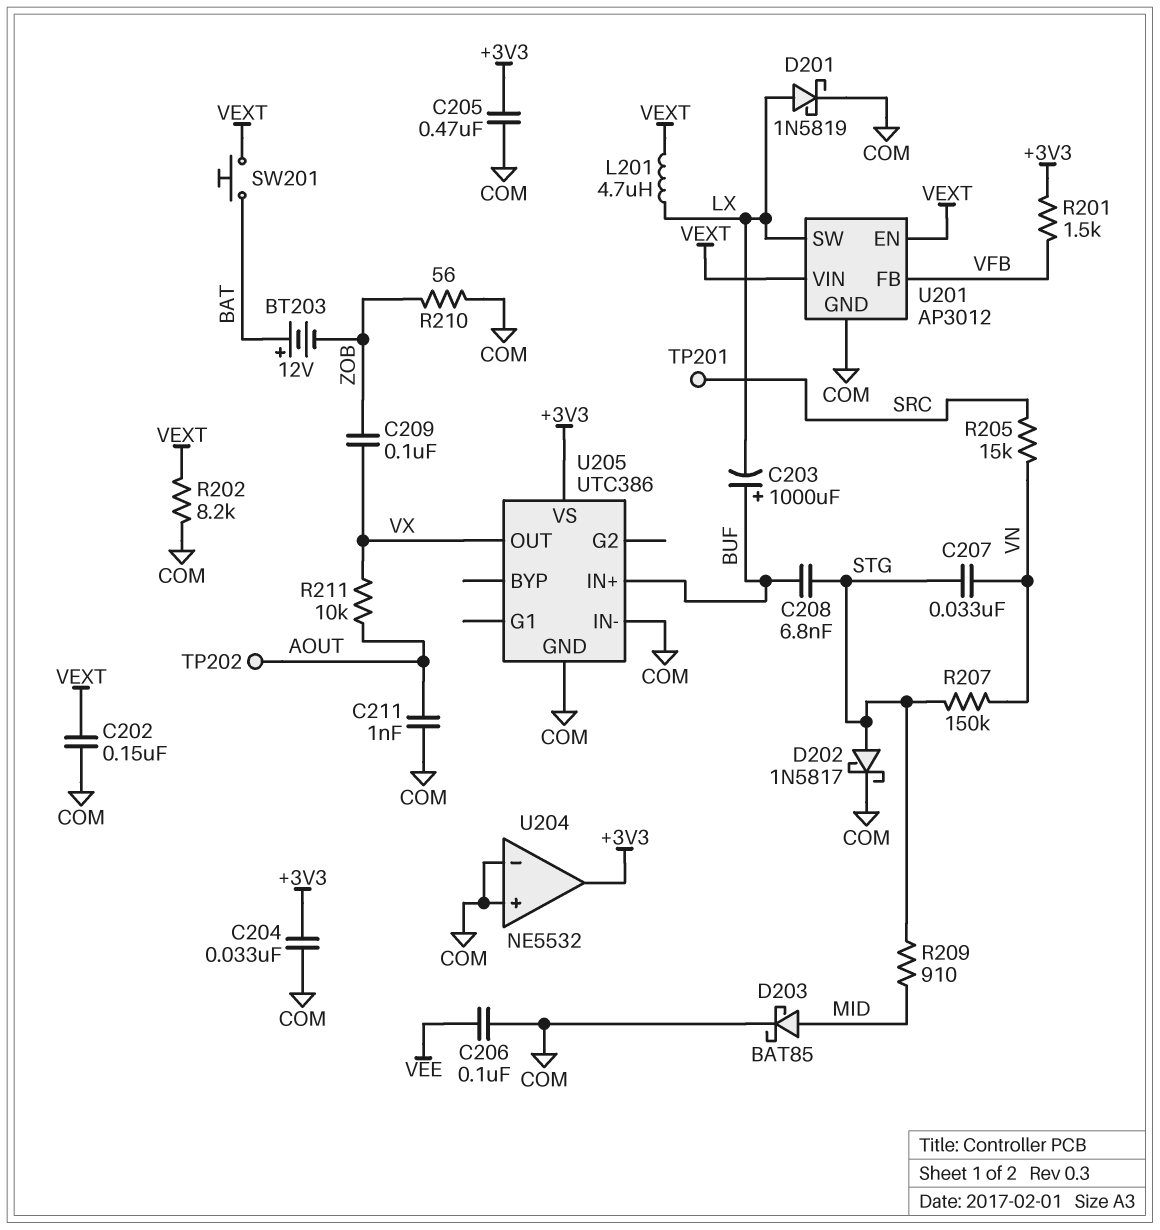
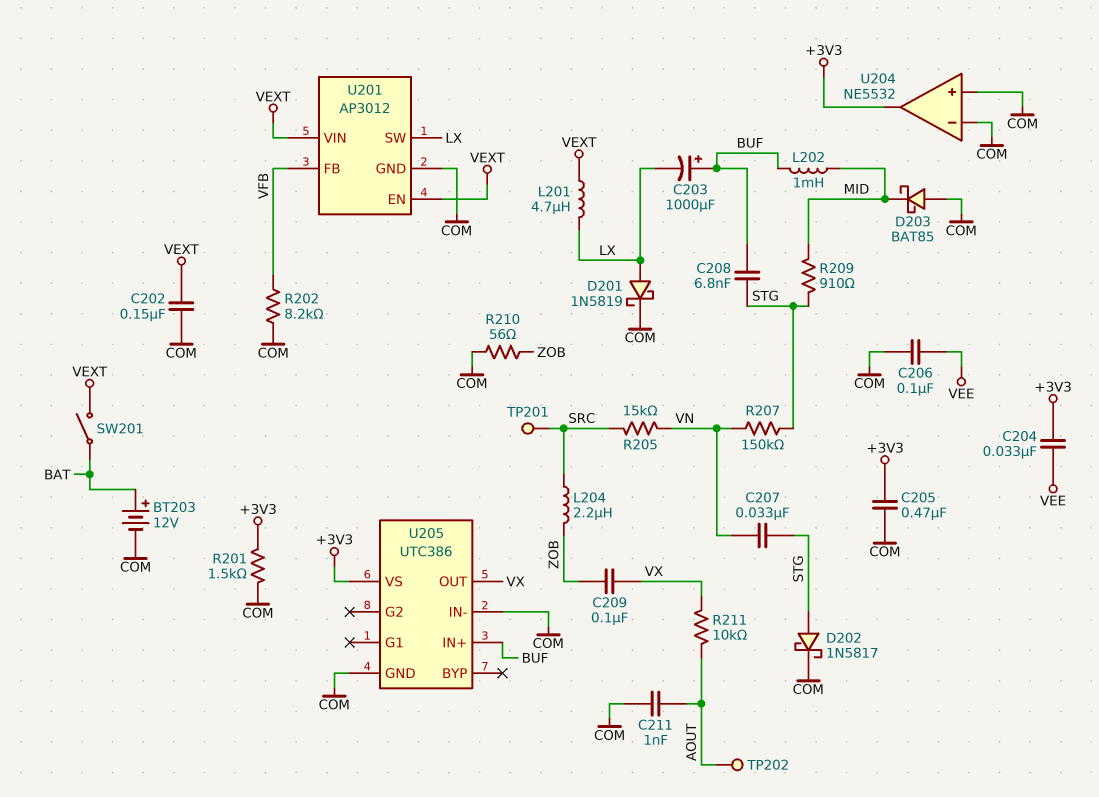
BT203: 12V (plus BAT, minus ZOB) -> 12V (plus BAT, minus COM)
C204: 33nF (+3V3, COM) -> 33nF (+3V3, VEE)
D203: schottky BAT85 (A MID, K COM) -> schottky BAT85 (A COM, K MID)
L202: none -> 1mH (BUF, MID)
L204: none -> 2.2uH (SRC, ZOB)
R201: 1.5k (+3V3, VFB) -> 1.5k (+3V3, COM)
R202: 8.2k (COM, VEXT) -> 8.2k (COM, VFB)
SW201: button (BAT, VEXT) -> switch (BAT, VEXT)

